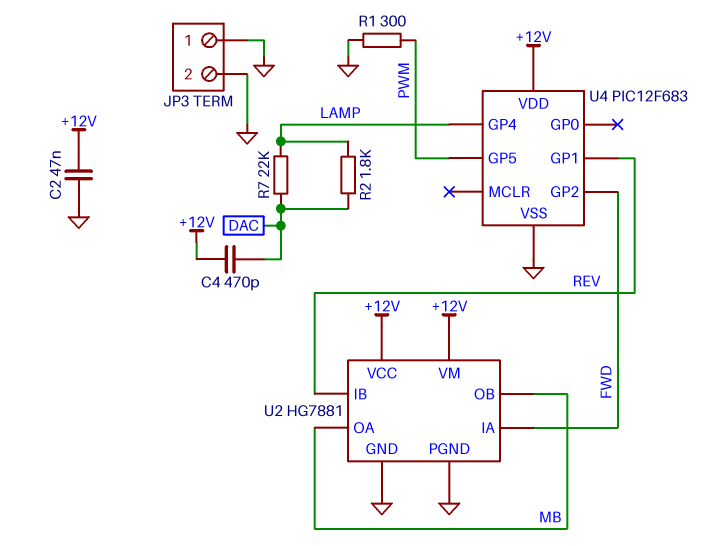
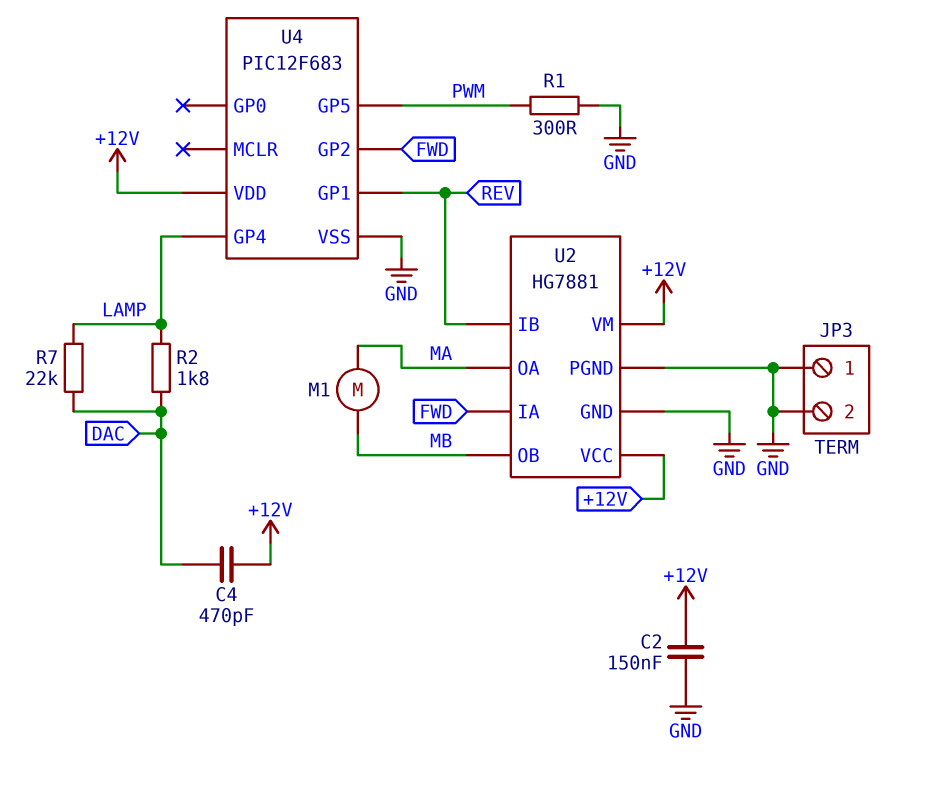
C2: 47nF (+12V, GND) -> 150nF (+12V, GND)
M1: none -> motor (MA, MB)
U2 pin OA: MB -> MA

